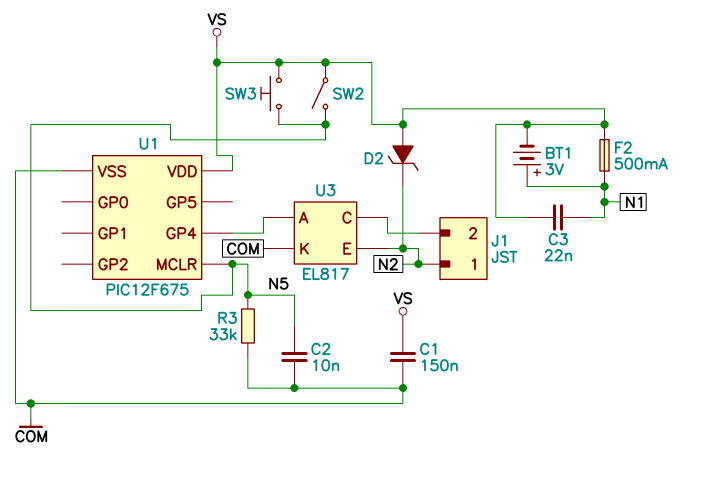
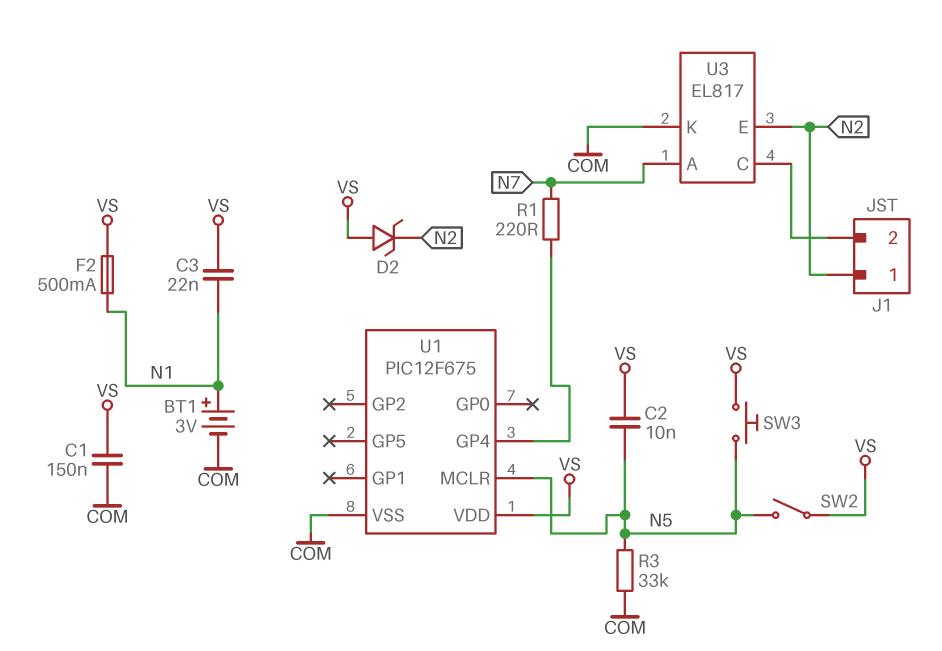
BT1: 3V (plus N1, minus VS) -> 3V (plus N1, minus COM)
C2: 10nF (COM, N5) -> 10nF (N5, VS)
R1: none -> 220 (N7, U1/GP4)
U3 pin A: U1/GP4 -> N7

